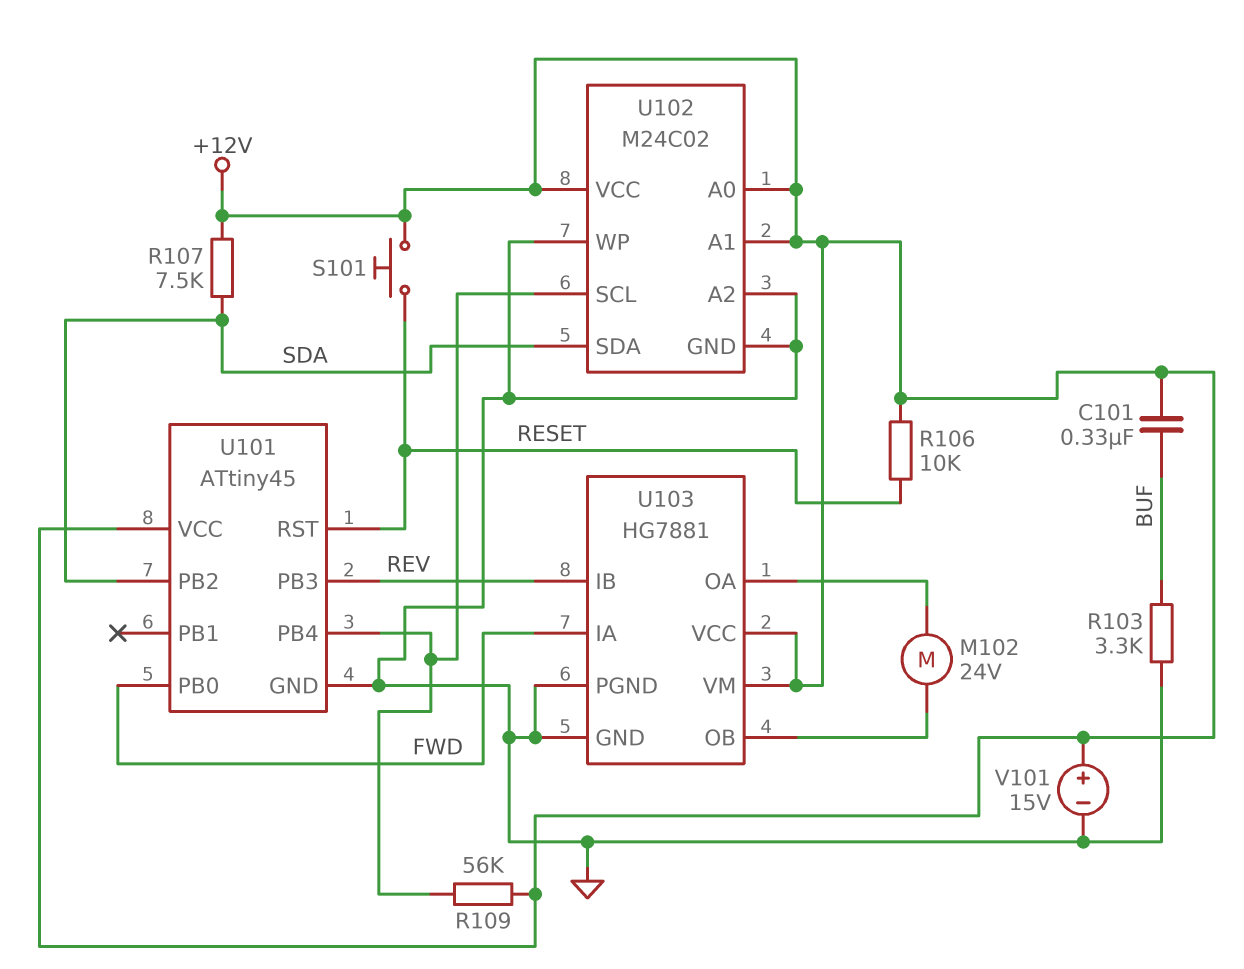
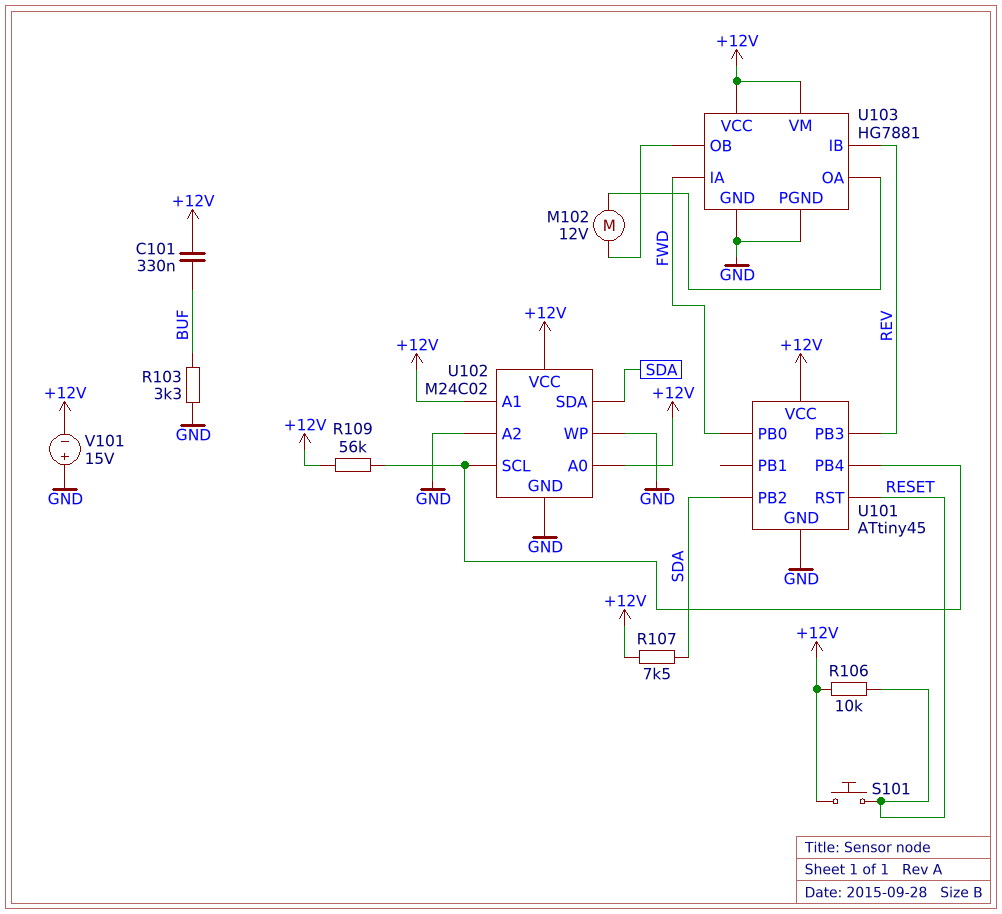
M102: motor 24V (U103/OA, U103/OB) -> motor 12V (U103/OA, U103/OB)
V101: 15V (plus +12V, minus GND) -> 15V (plus GND, minus +12V)

